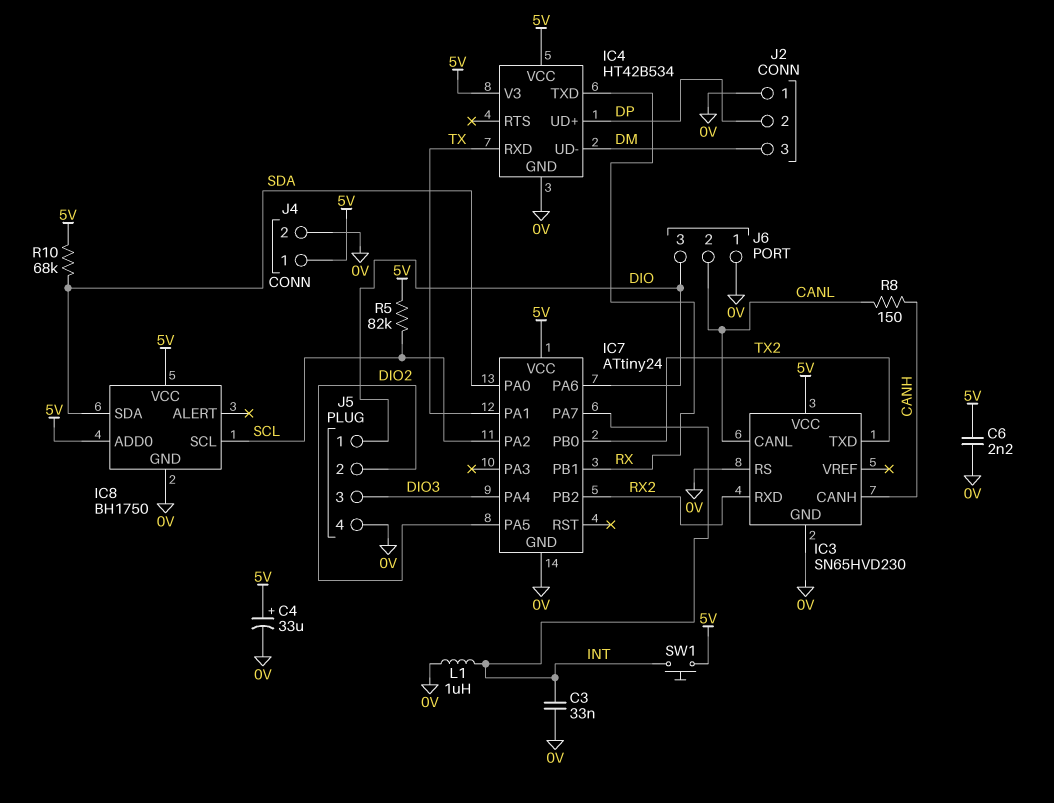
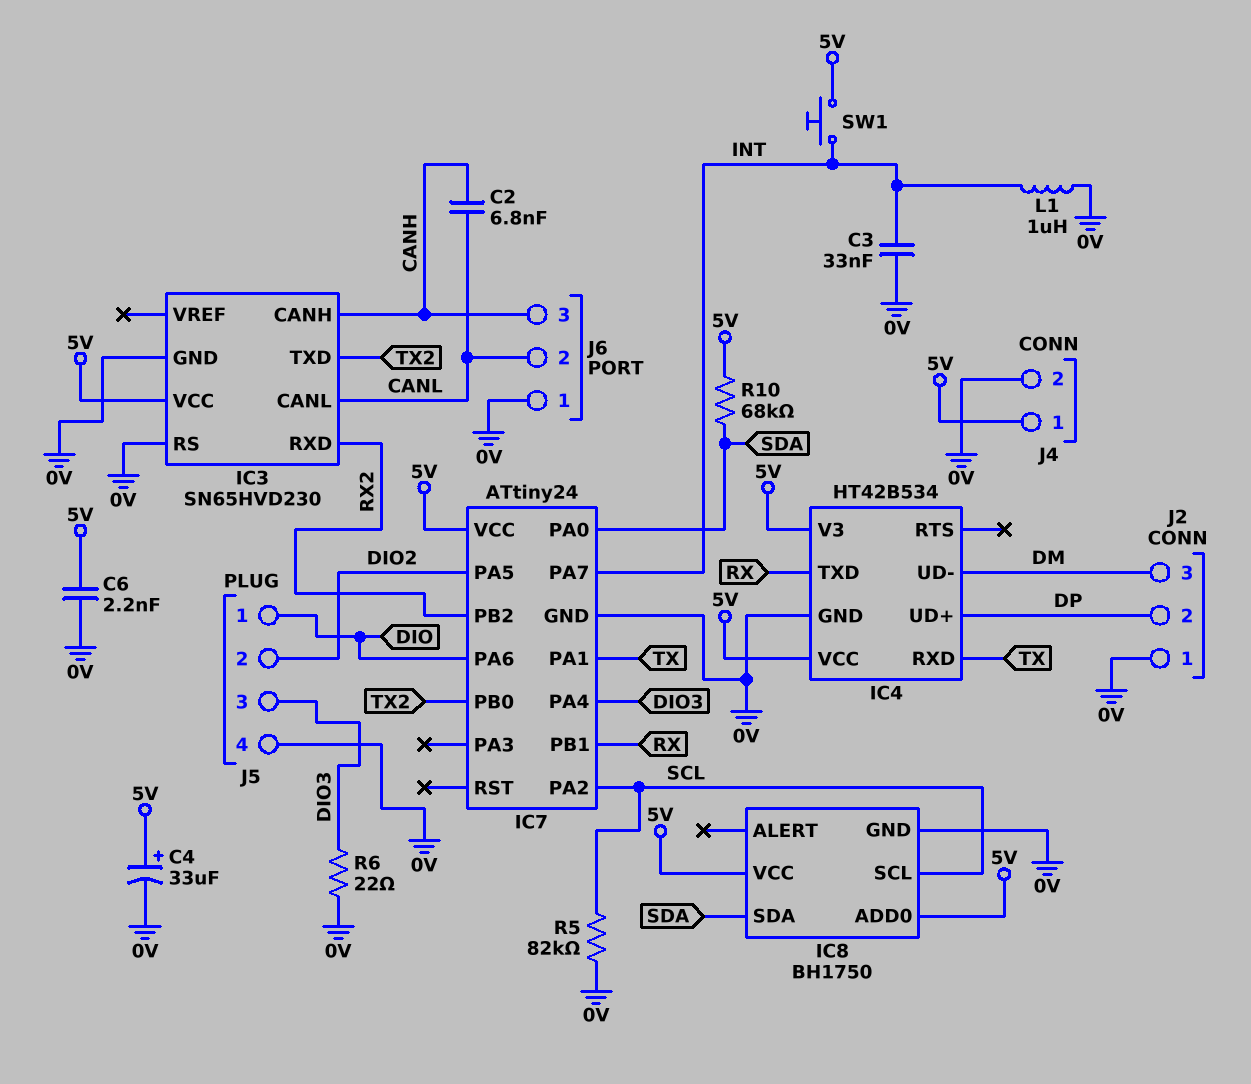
C2: none -> 6.8nF (CANH, CANL)
J6 pin 3: DIO -> CANH
R5: 82k (5V, SCL) -> 82k (0V, SCL)
R6: none -> 22 (0V, DIO3)
R8: 150 (CANH, CANL) -> none

